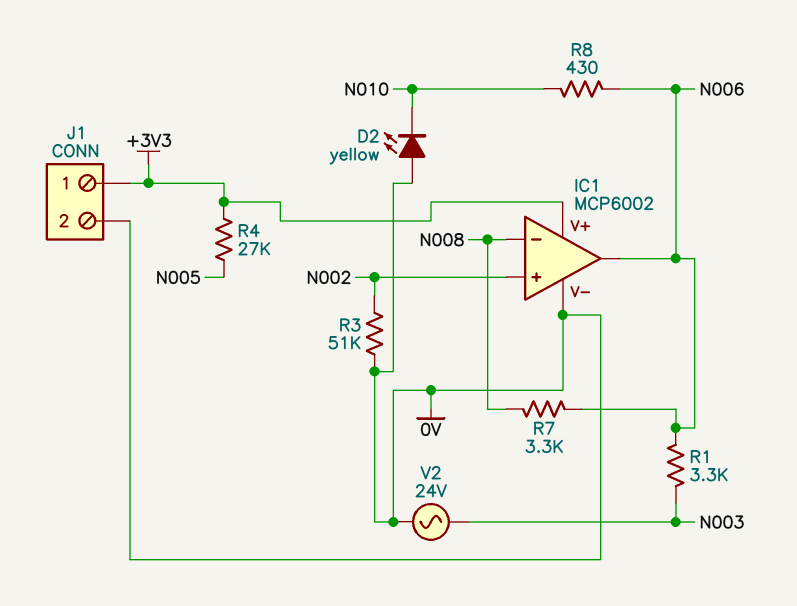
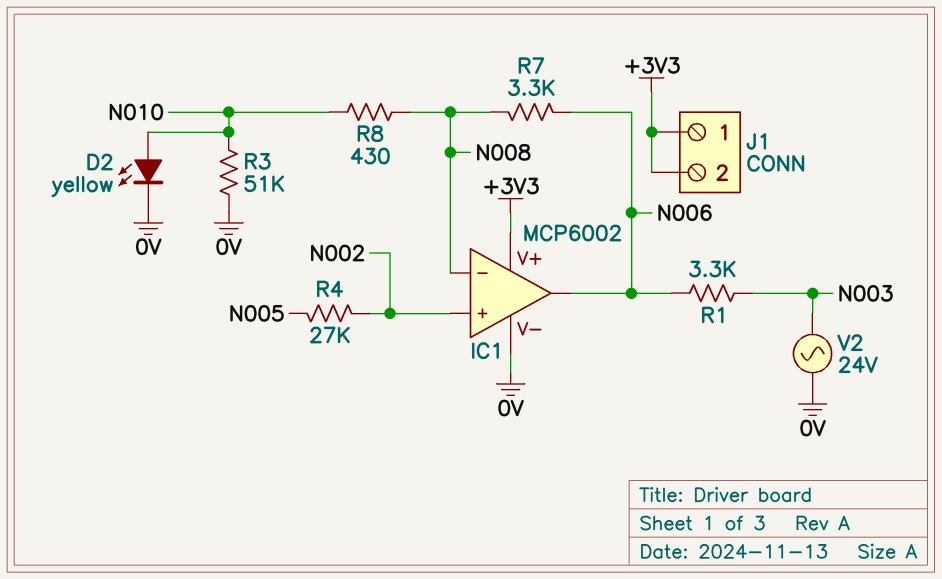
D2: LED yellow (A 0V, K N010) -> LED yellow (A N010, K 0V)
J1 pin 2: 0V -> +3V3
R3: 51k (0V, N002) -> 51k (0V, N010)
R4: 27k (+3V3, N005) -> 27k (N002, N005)
R8: 430 (N006, N010) -> 430 (N008, N010)

